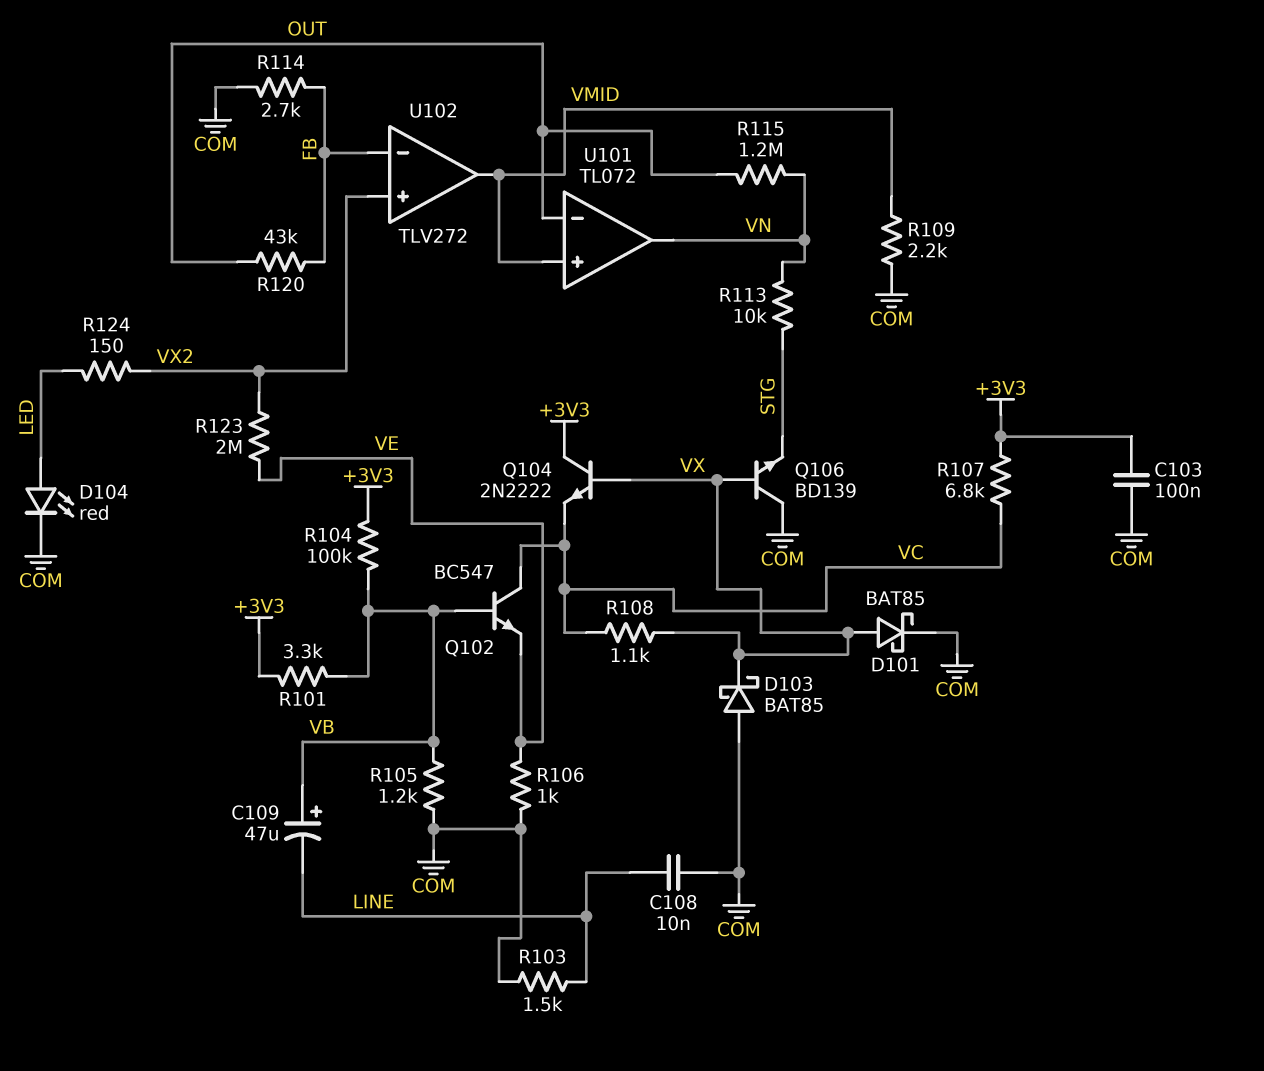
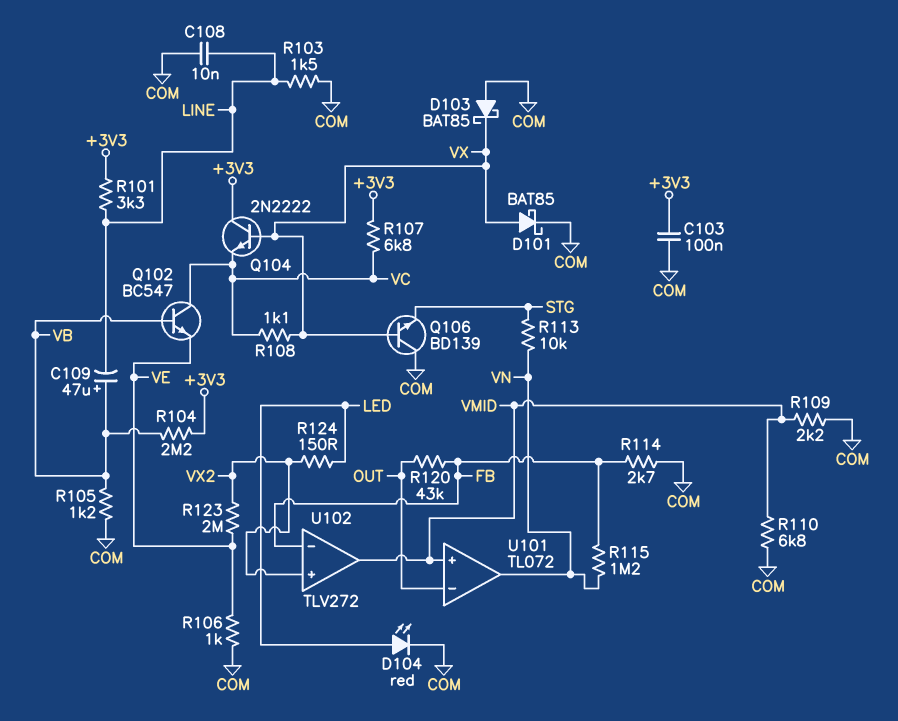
R101: 3.3k (+3V3, VB) -> 3.3k (+3V3, LINE)
R104: 100k (+3V3, VB) -> 2.2M (+3V3, VB)
R110: none -> 6.8k (COM, VMID)
R115: 1.2M (OUT, VN) -> 1.2M (FB, VN)

